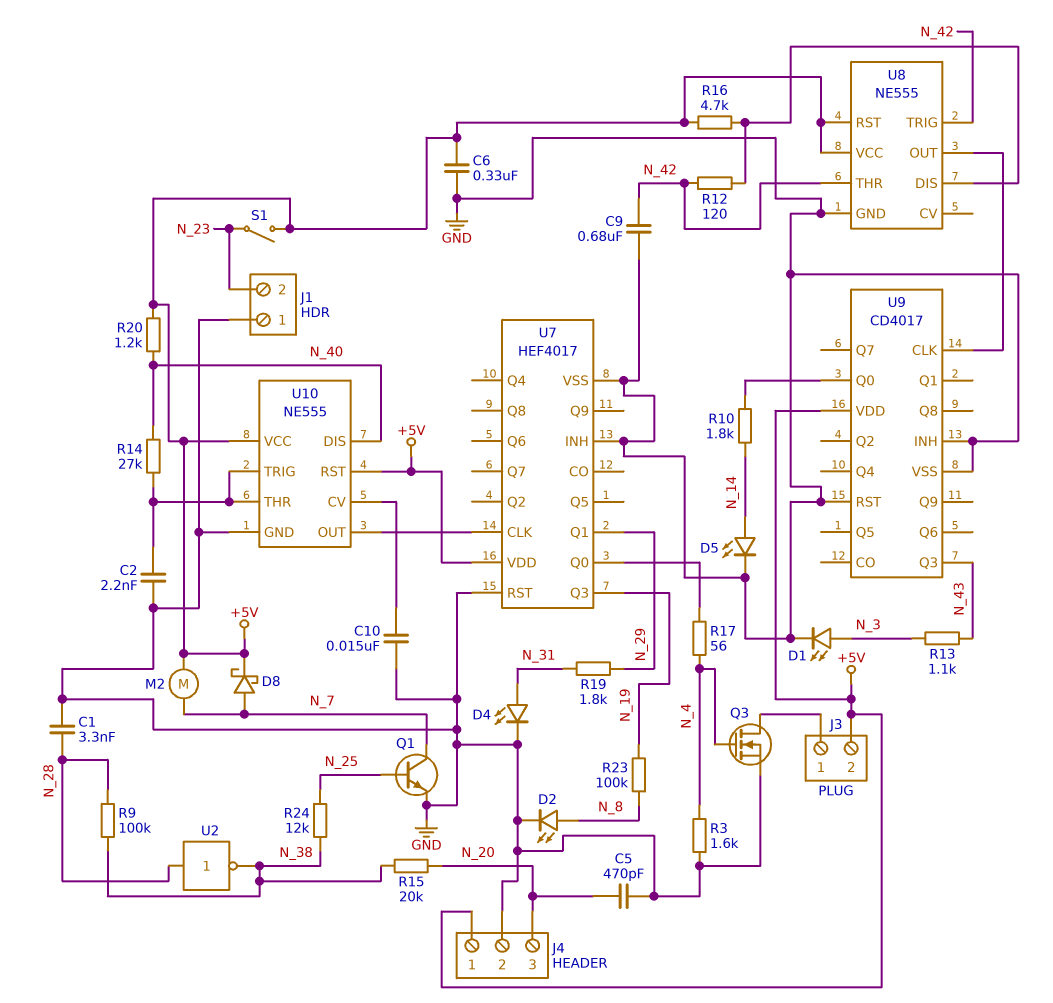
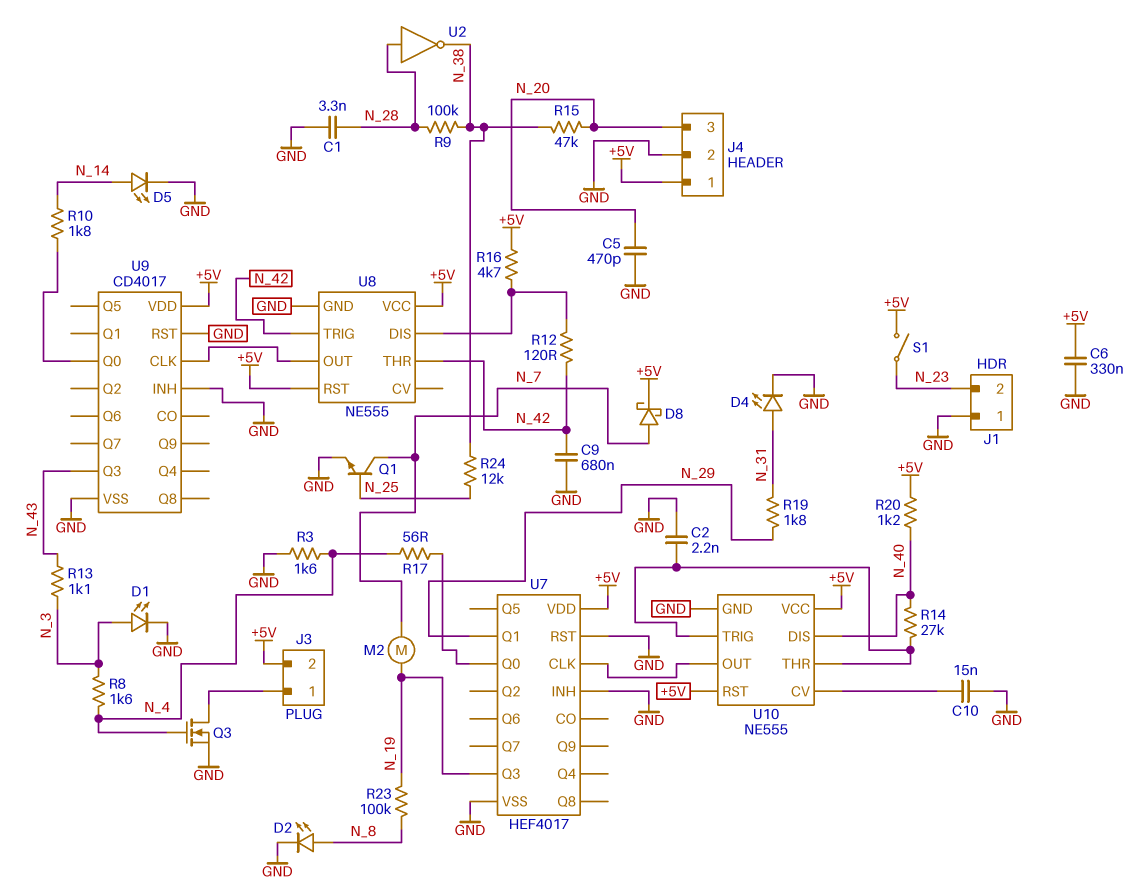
M2: motor (+5V, N_7) -> motor (N_7, N_19)
R8: none -> 1.6k (N_3, N_4)
R15: 20k (N_20, N_38) -> 47k (N_20, N_38)

